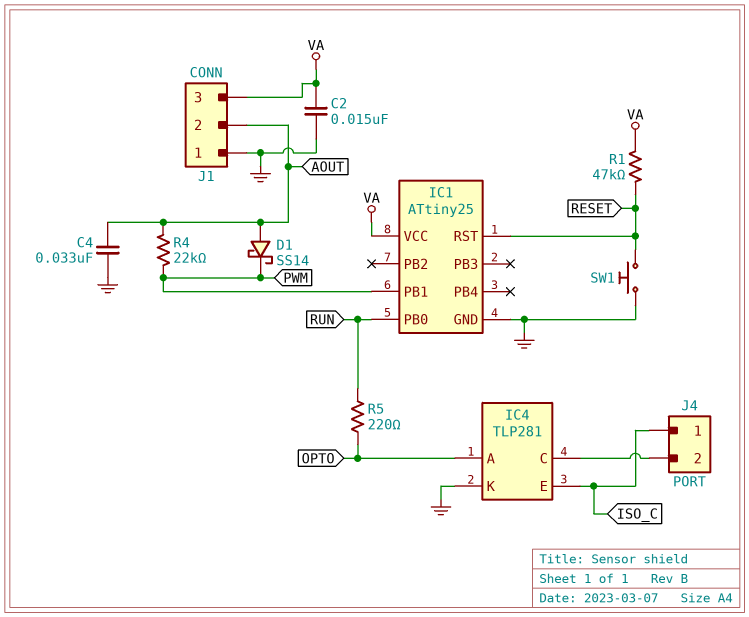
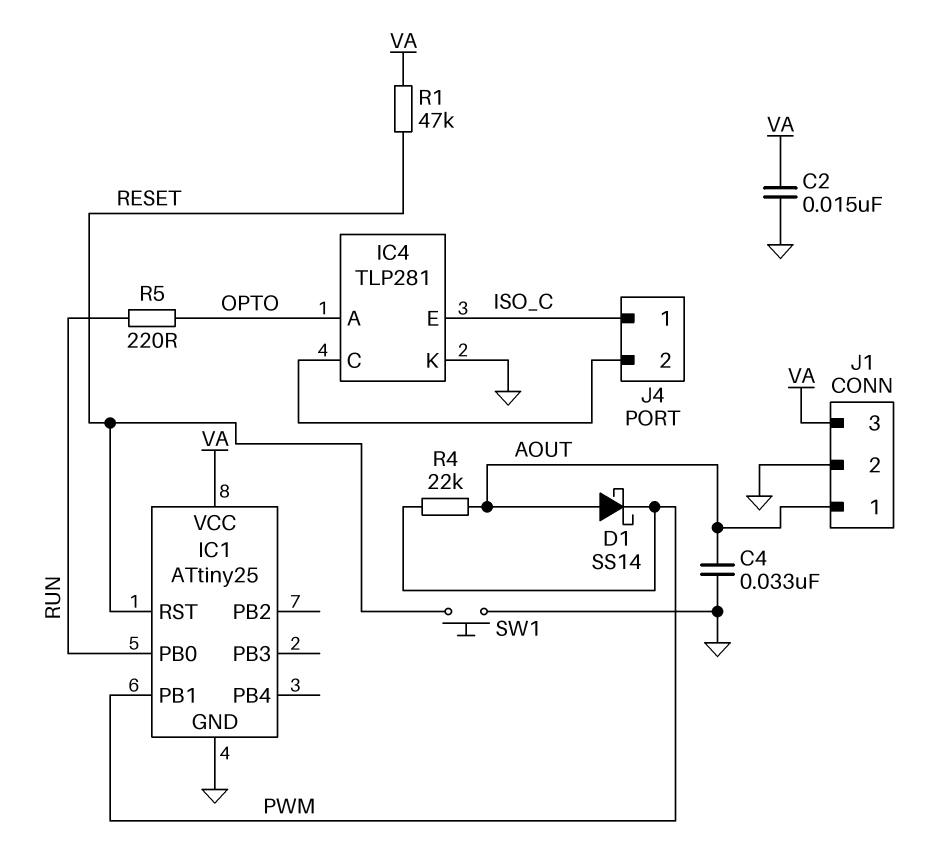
J1 pin 1: GND -> AOUT
J1 pin 2: AOUT -> GND

